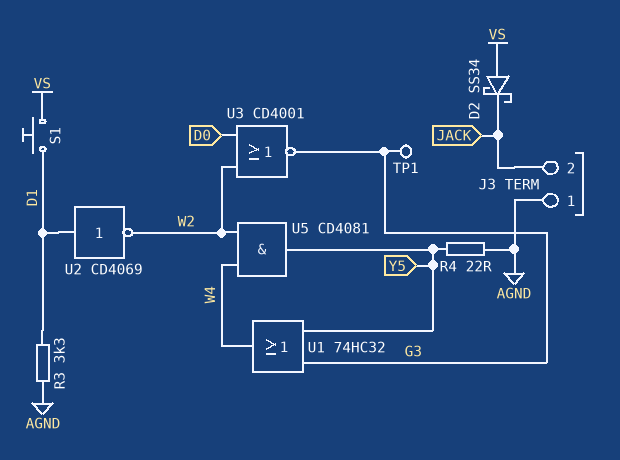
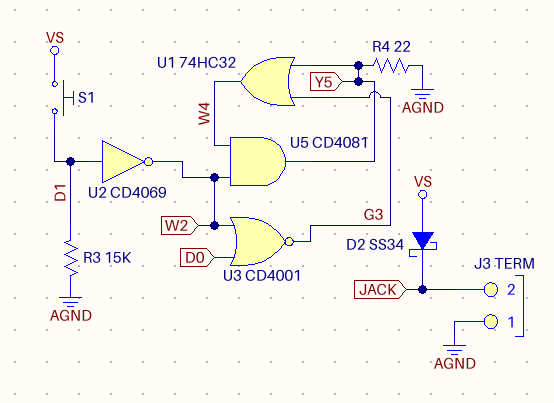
R3: 3.3k (AGND, D1) -> 15k (AGND, D1)
TP1: test point (G3) -> none

